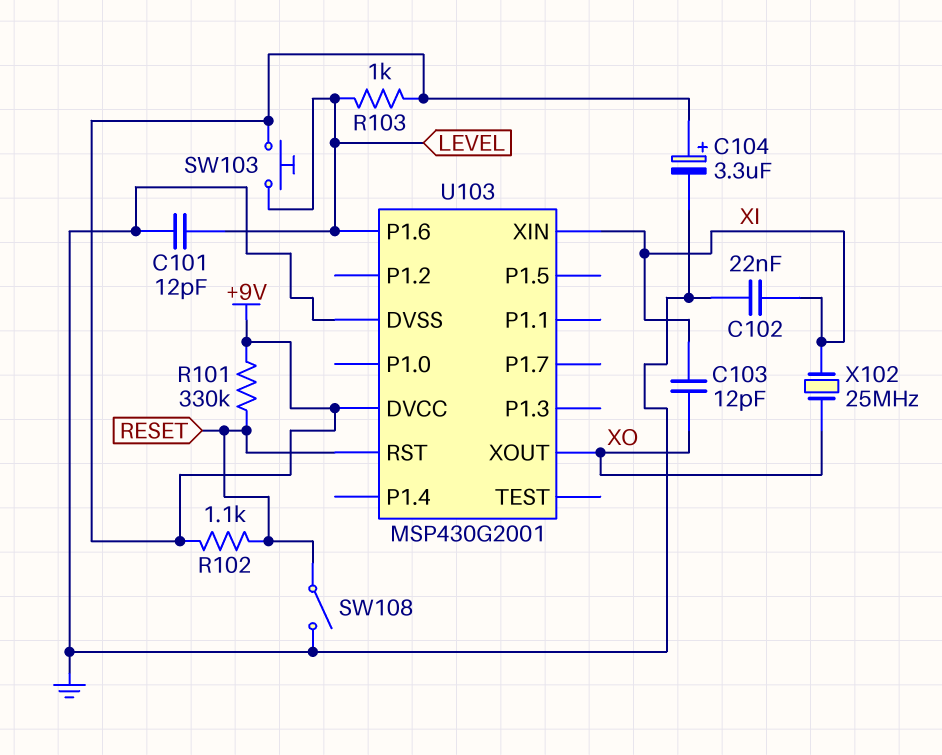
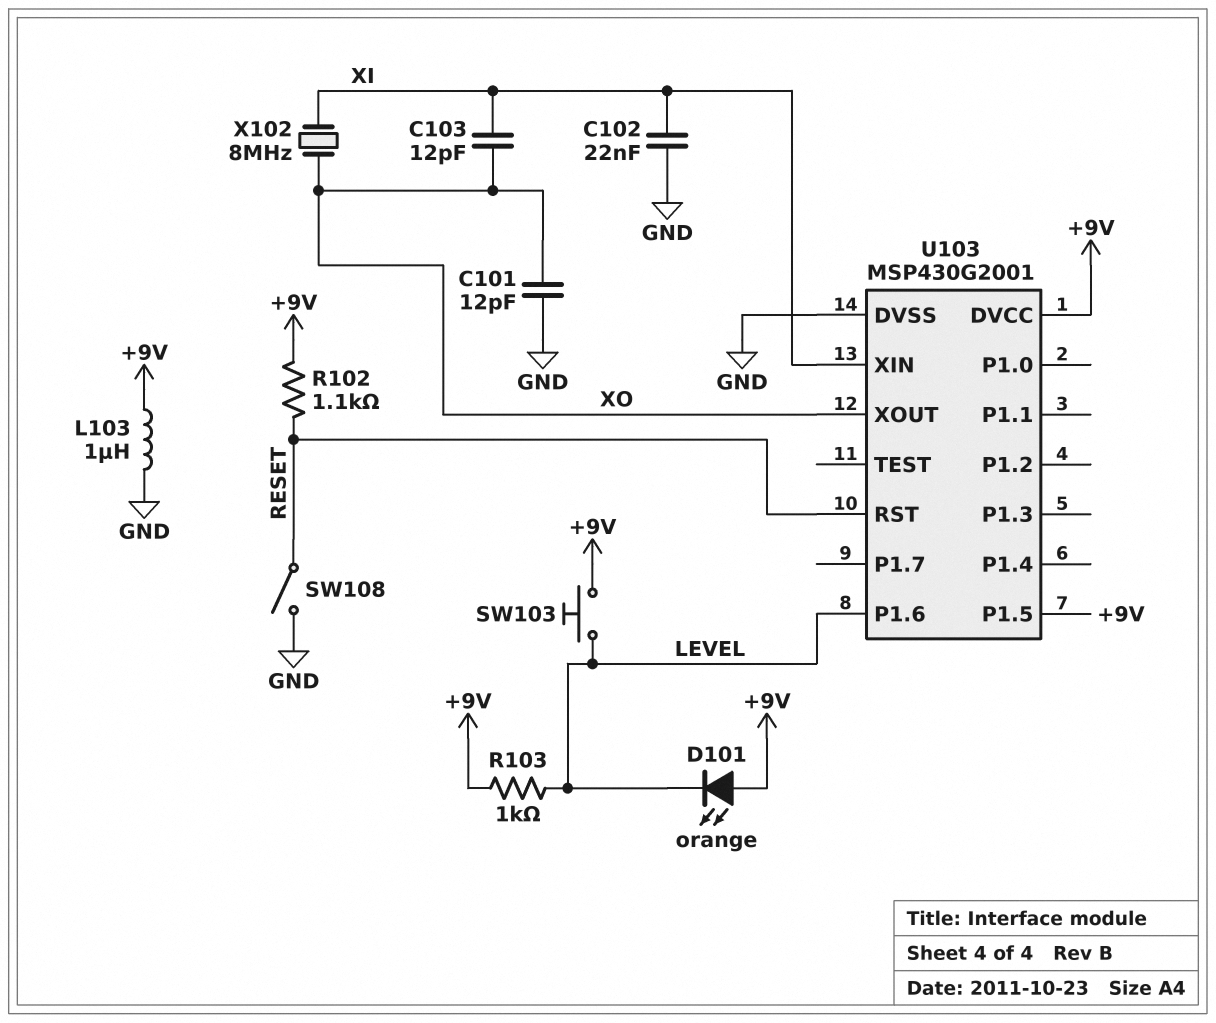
C101: 12pF (GND, LEVEL) -> 12pF (GND, XO)
C104: 3.3uF (plus +9V, minus GND) -> none
D101: none -> LED orange (A +9V, K LEVEL)
L103: none -> 1uH (+9V, GND)
R101: 330k (+9V, RESET) -> none
U103 pin P1.5: none -> +9V
X102: 25MHz (XI, XO) -> 8MHz (XI, XO)

